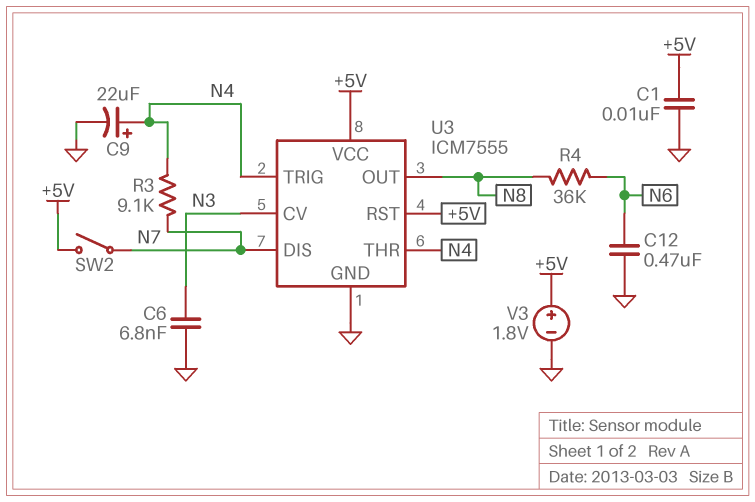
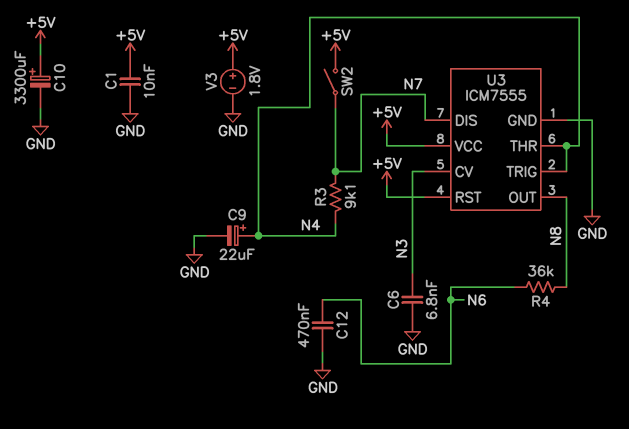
C10: none -> 3300uF (plus +5V, minus GND)

